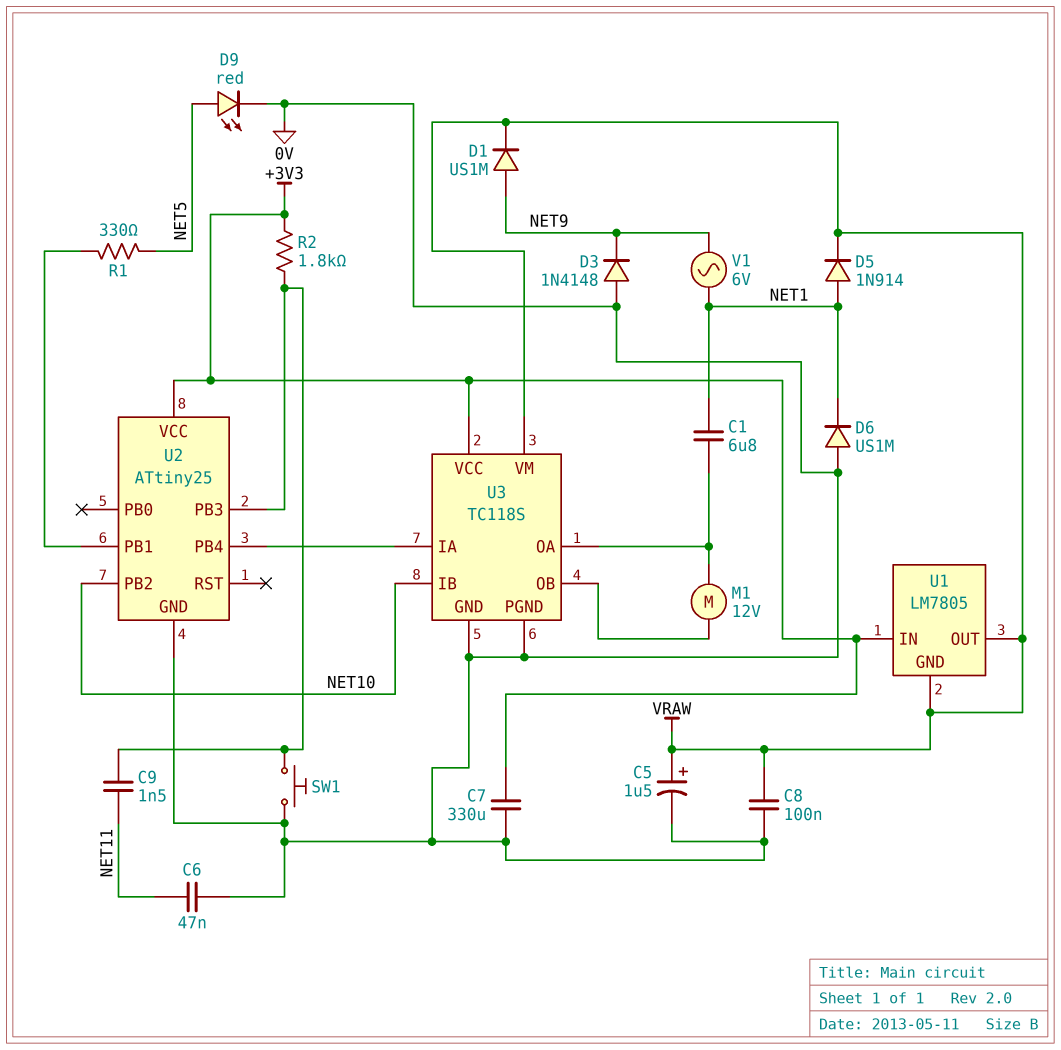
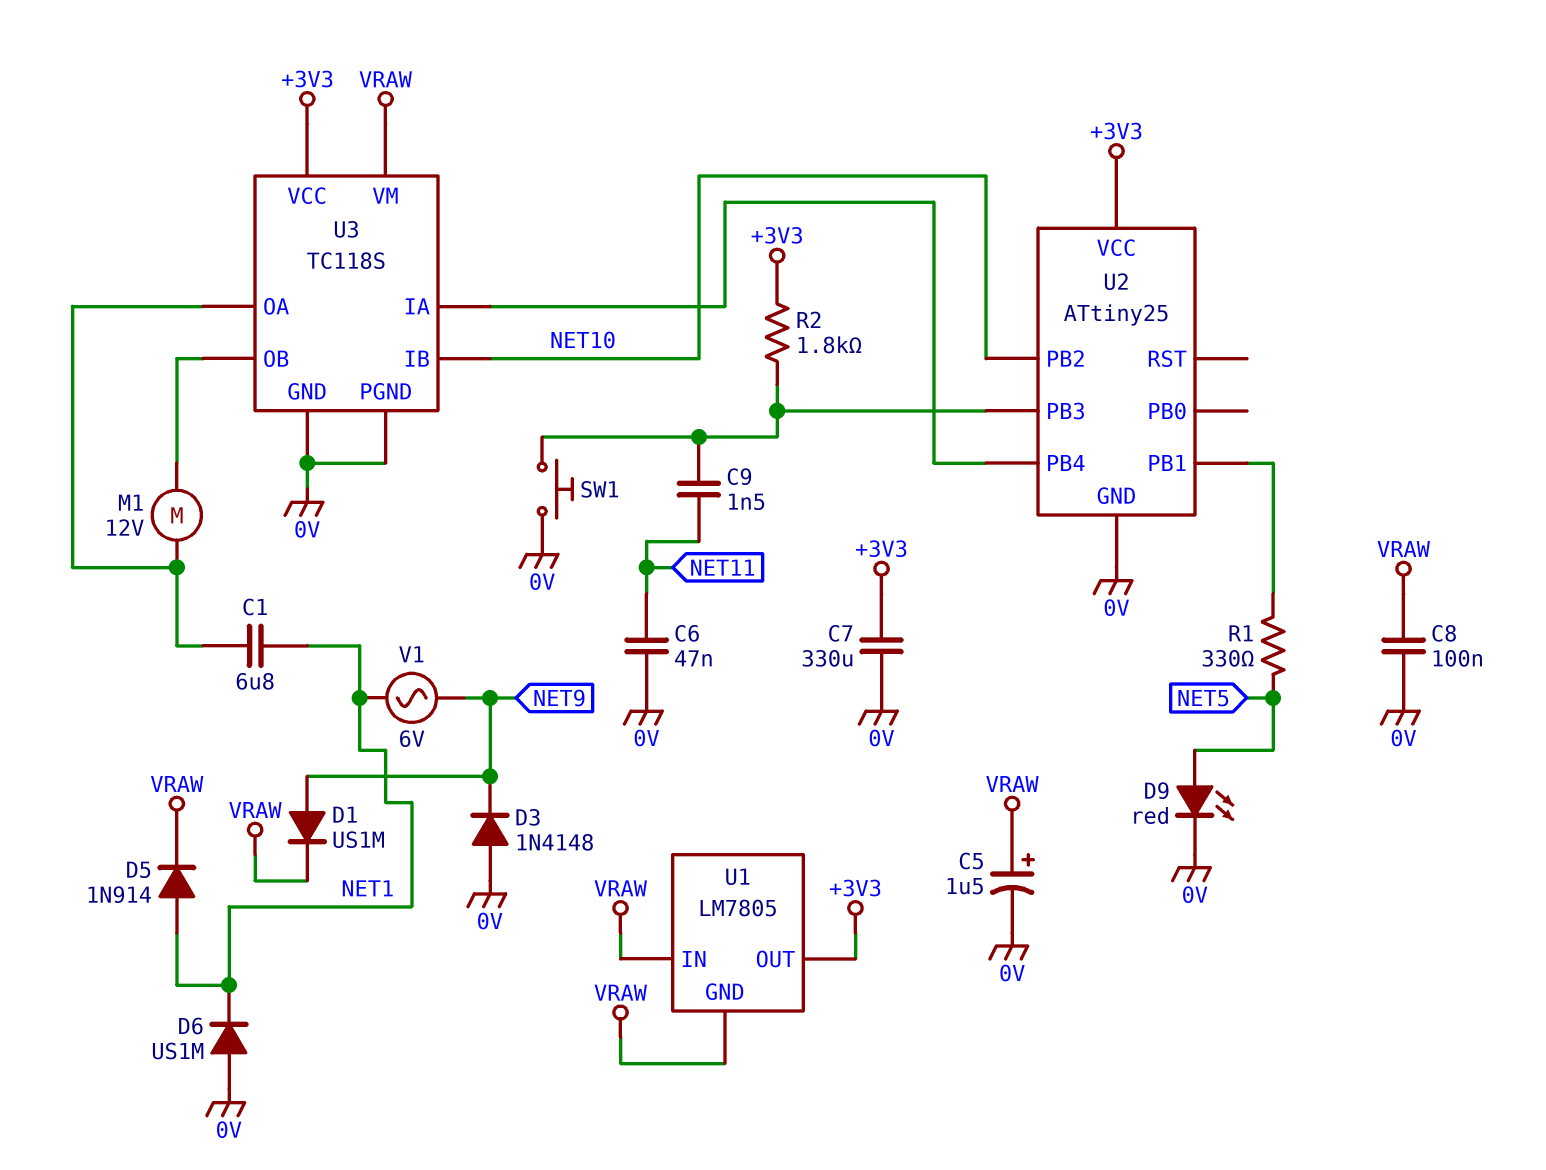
U1 pin IN: +3V3 -> VRAW
U1 pin OUT: VRAW -> +3V3

